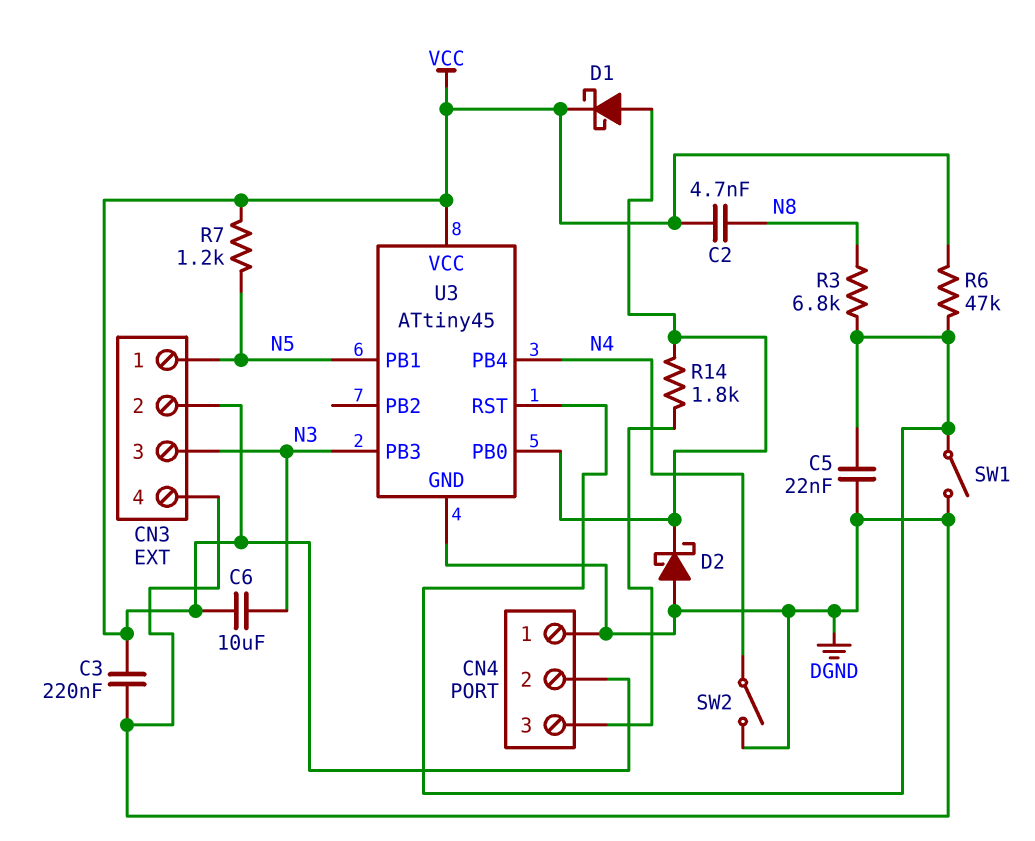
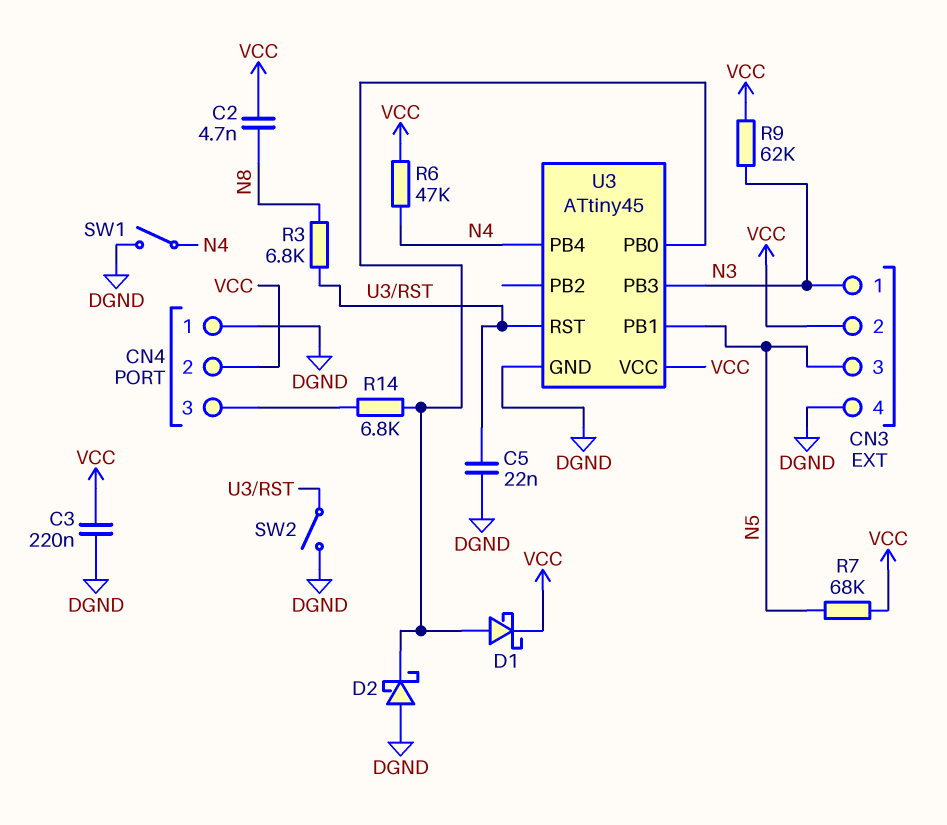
C6: 10uF (N3, VCC) -> none
CN3 pin 1: N5 -> N3
CN3 pin 3: N3 -> N5
R6: 47k (U3/RST, VCC) -> 47k (N4, VCC)
R7: 1.2k (N5, VCC) -> 68k (N5, VCC)
R9: none -> 62k (N3, VCC)
R14: 1.8k (CN4/3, U3/PB0) -> 6.8k (CN4/3, U3/PB0)
SW1: switch (DGND, U3/RST) -> switch (DGND, N4)
SW2: switch (DGND, N4) -> switch (DGND, U3/RST)

